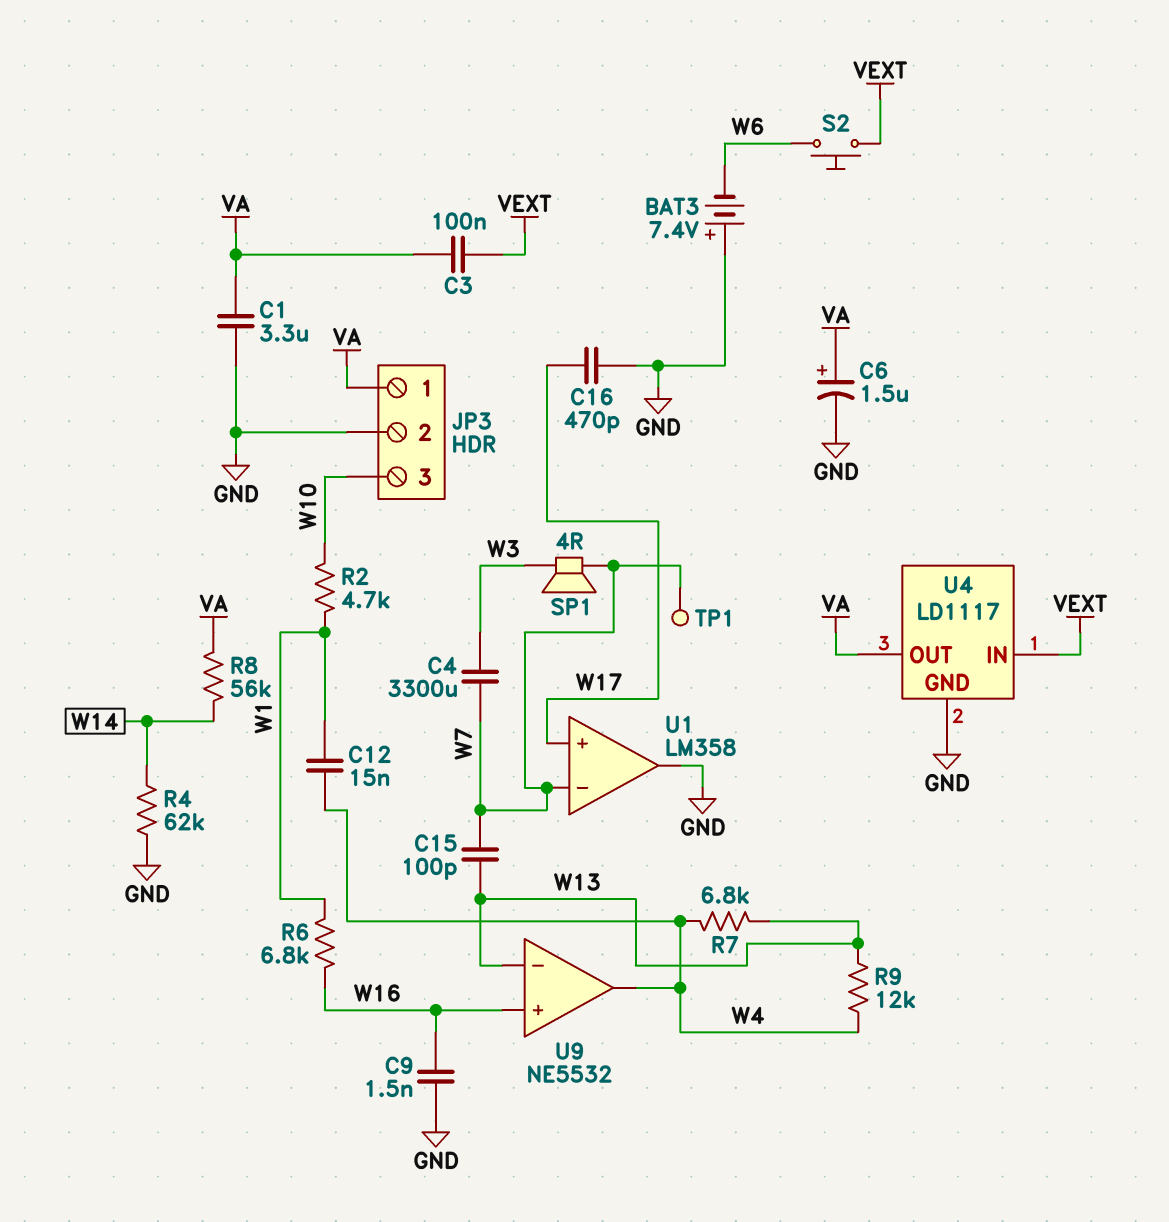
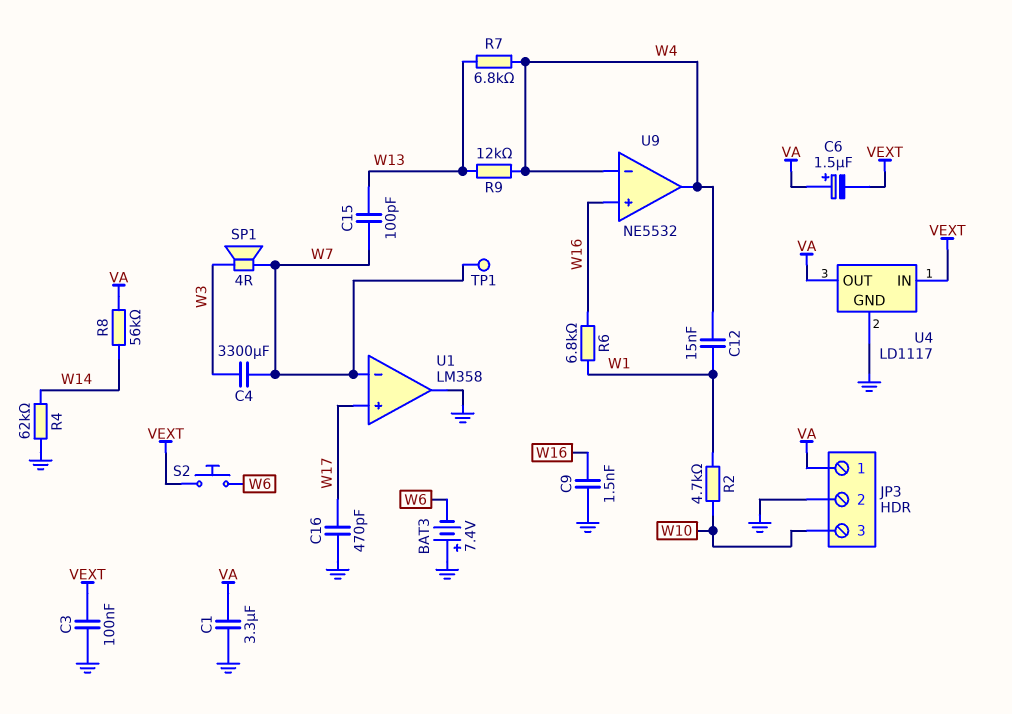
C3: 100nF (VA, VEXT) -> 100nF (GND, VEXT)
C6: 1.5uF (plus VA, minus GND) -> 1.5uF (plus VA, minus VEXT)
U9 pin in-: W13 -> W4

